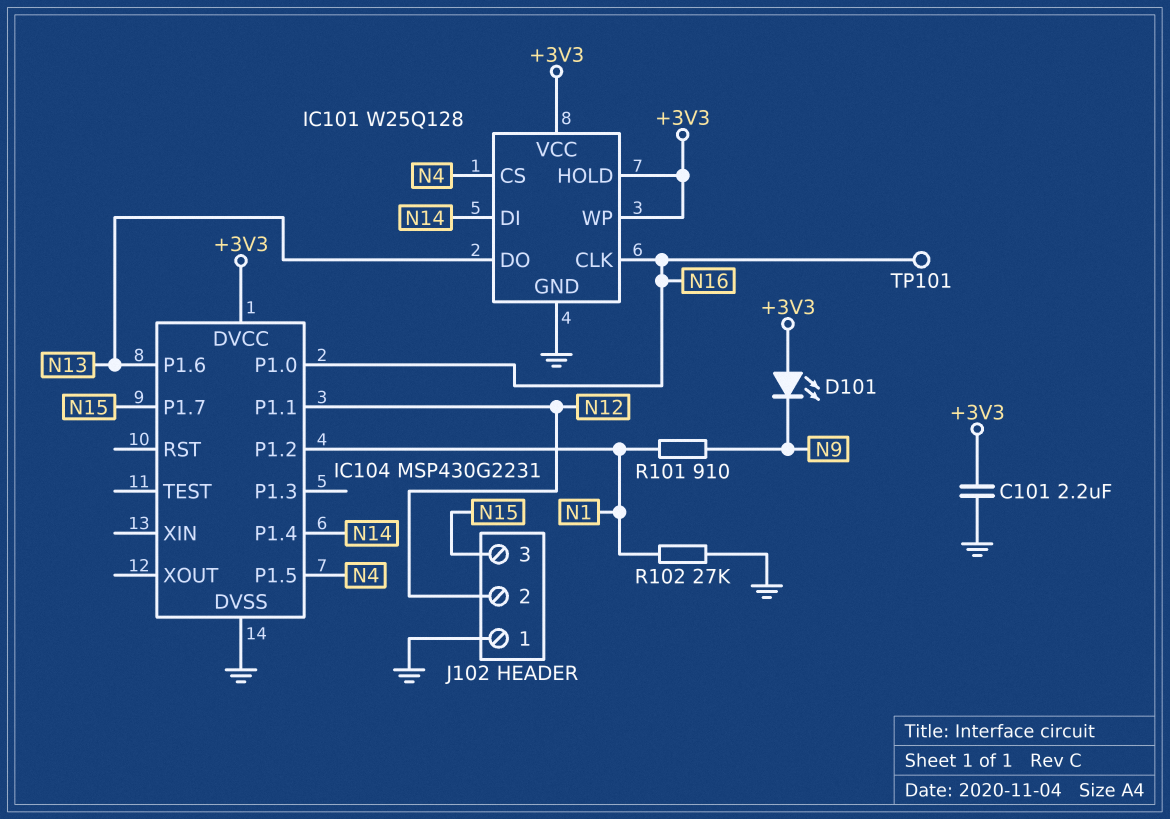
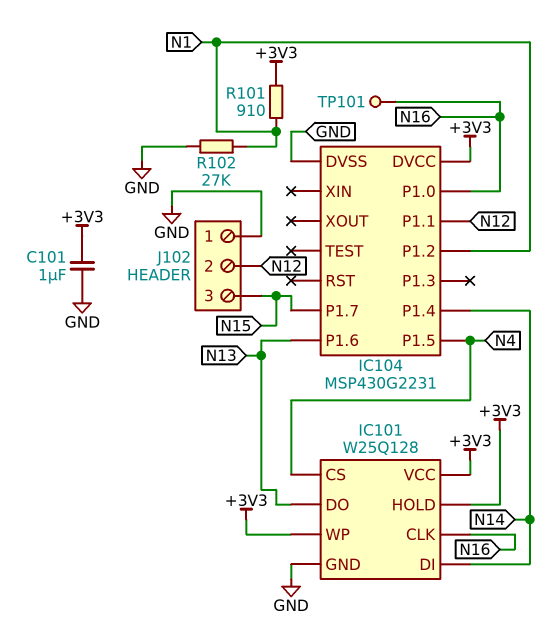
C101: 2.2uF (+3V3, GND) -> 1uF (+3V3, GND)
D101: LED (A +3V3, K N9) -> none
R101: 910 (N1, N9) -> 910 (+3V3, N1)

